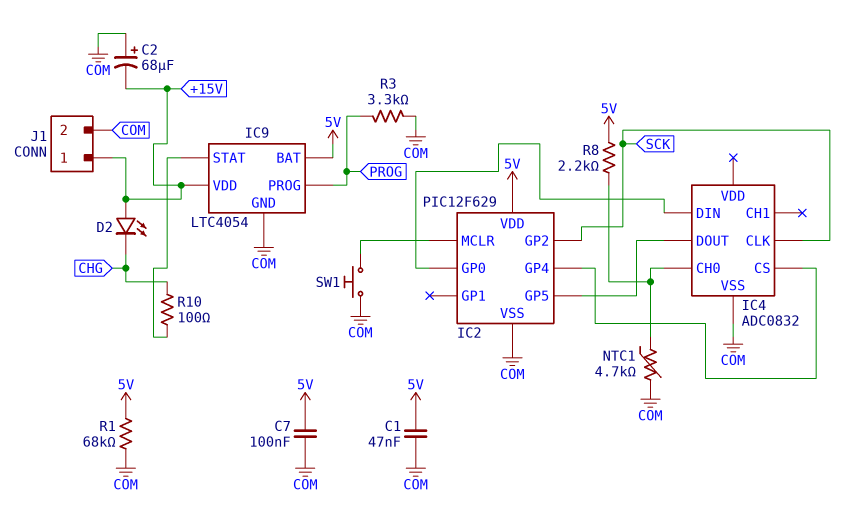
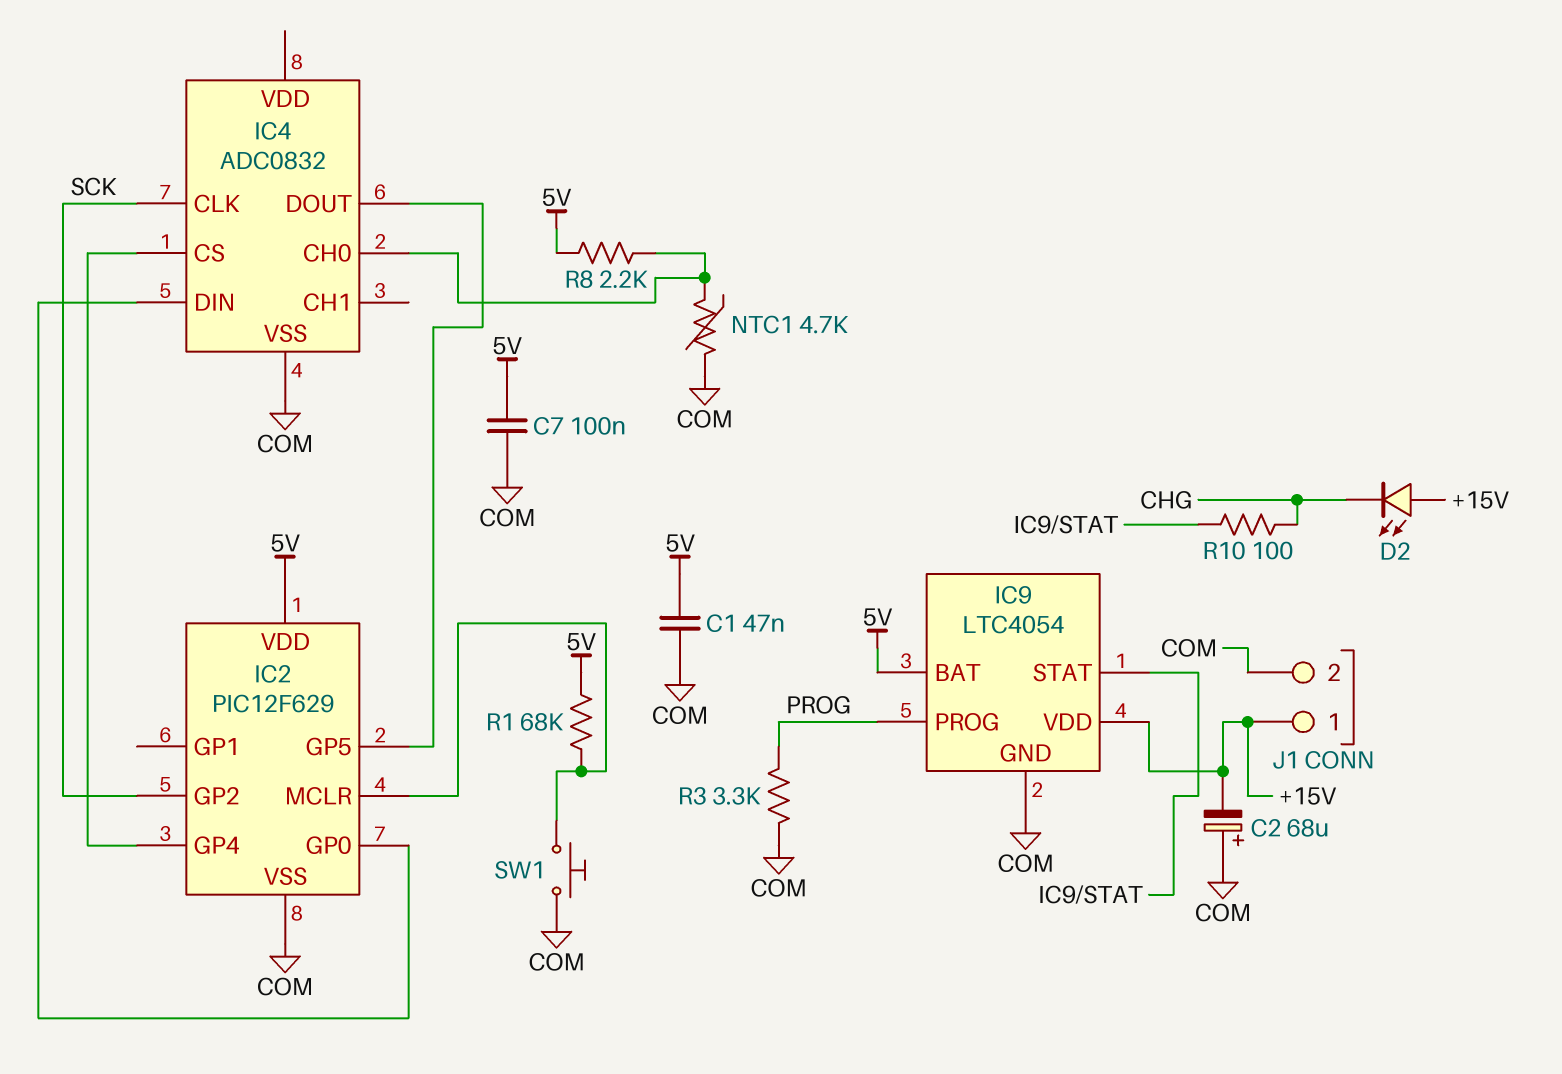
R1: 68k (5V, COM) -> 68k (5V, IC2/MCLR)

